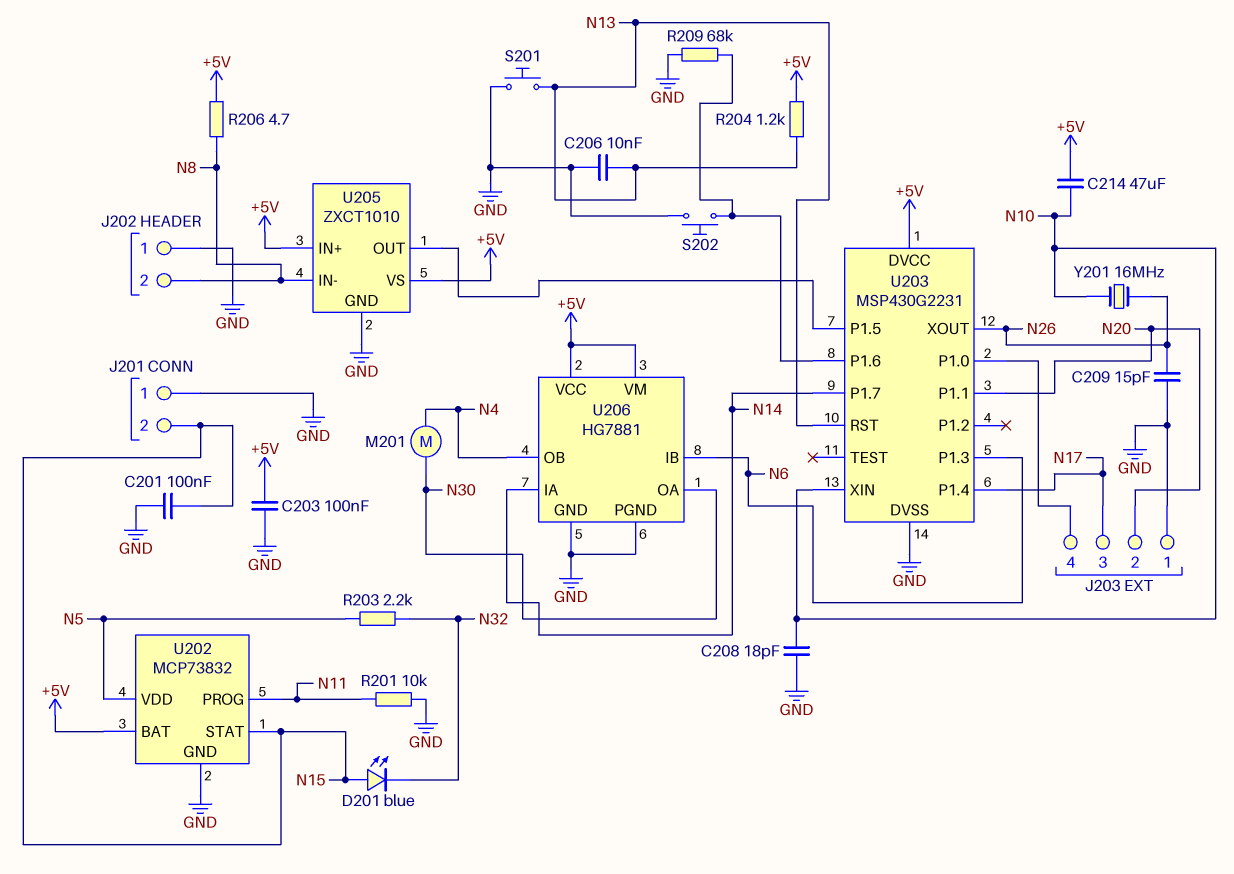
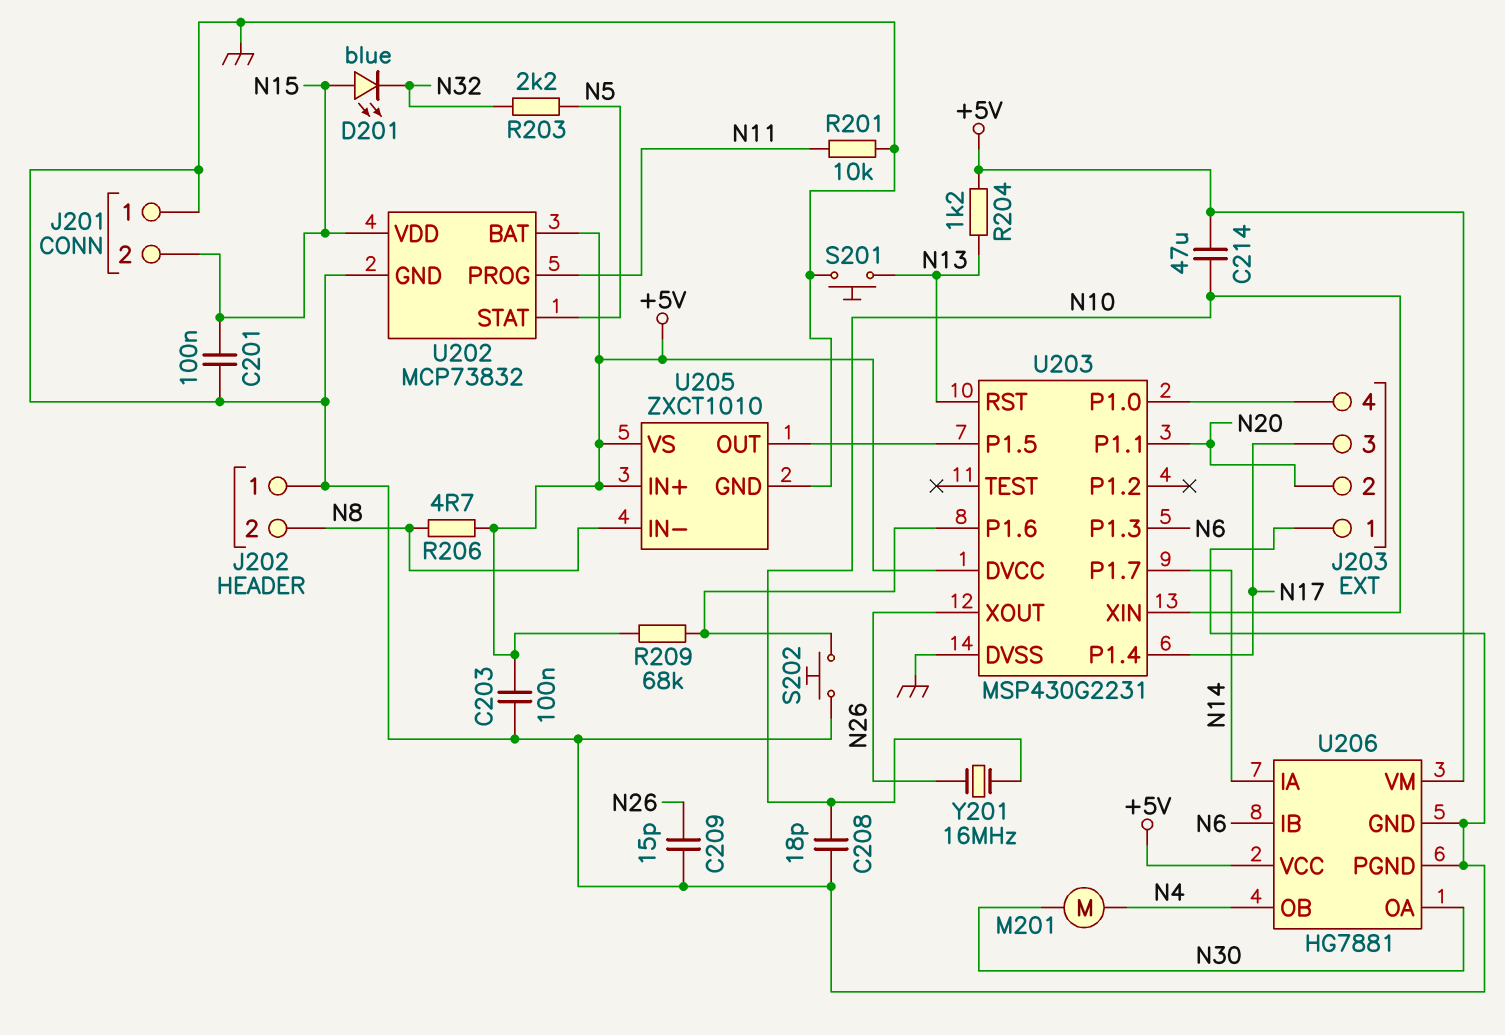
C206: 10nF (GND, N13) -> none
R209: 68k (GND, U203/P1.6) -> 68k (+5V, U203/P1.6)
U202 pin STAT: N15 -> N5
U202 pin VDD: N5 -> N15

